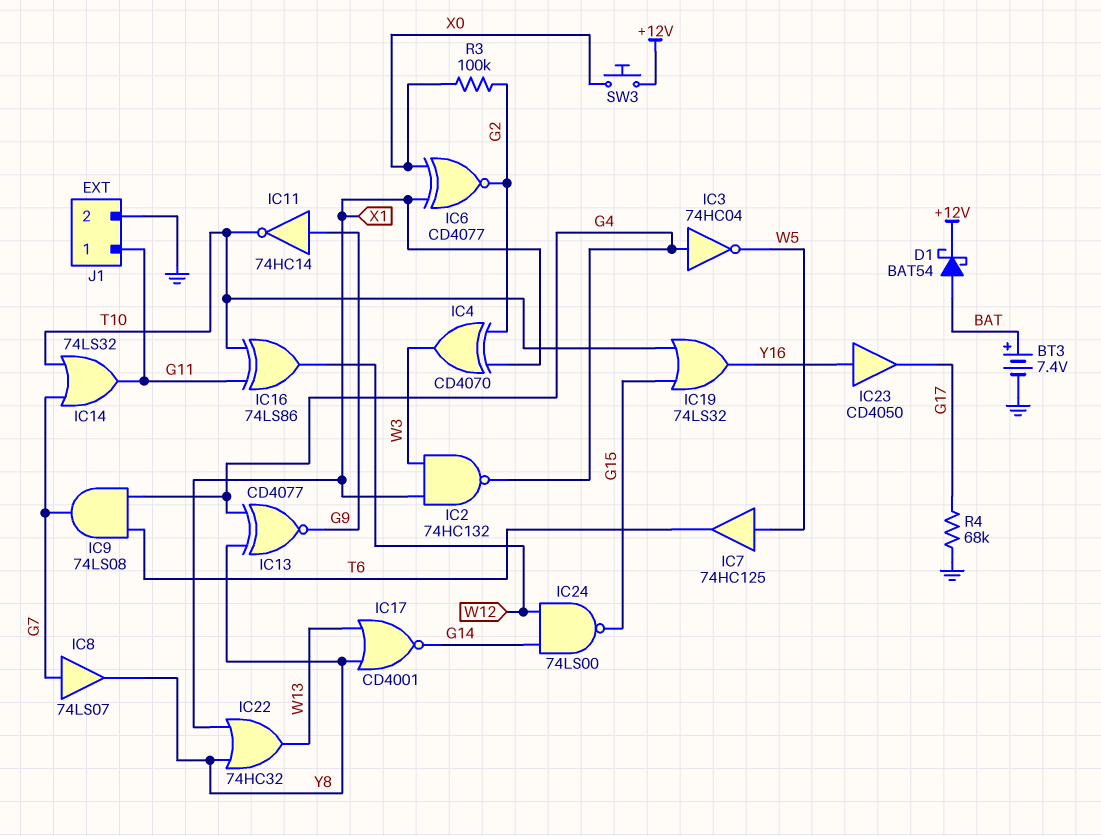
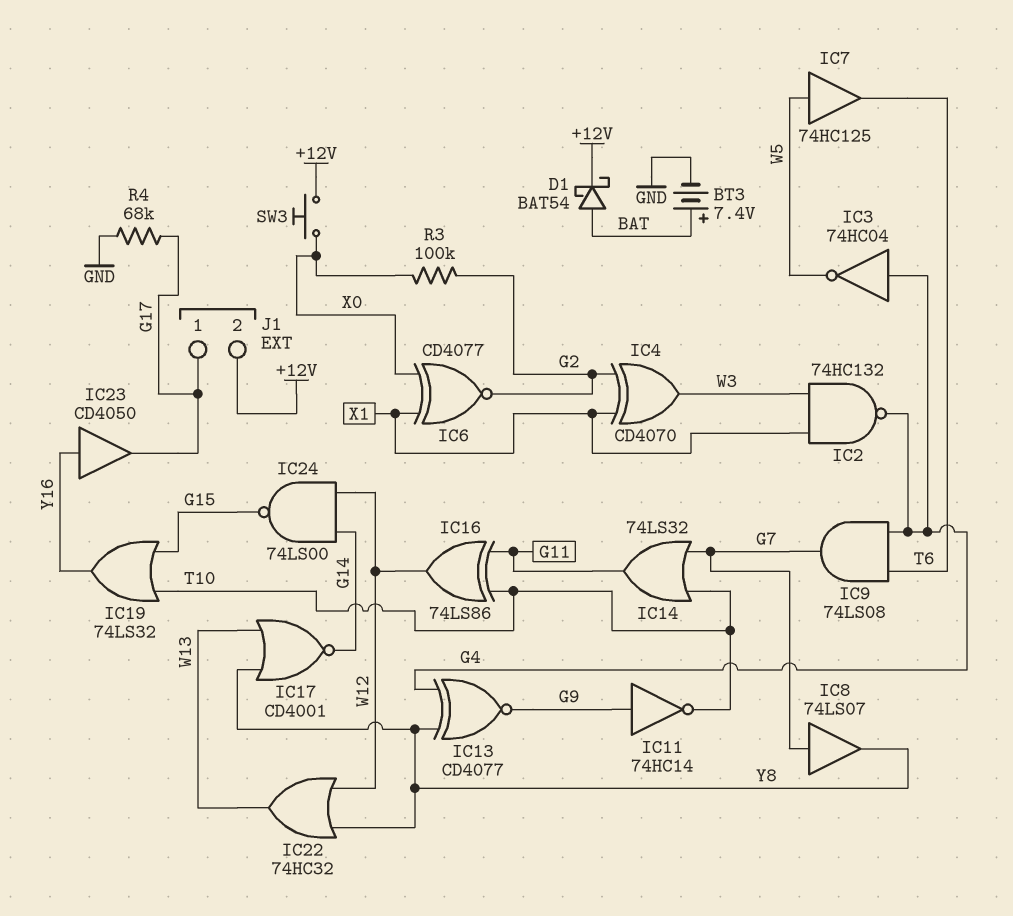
IC22: OR 74HC32 (in X1, in Y8, out W13) -> OR 74HC32 (in W12, in Y8, out W13)
J1 pin 1: G11 -> G17
J1 pin 2: GND -> +12V

